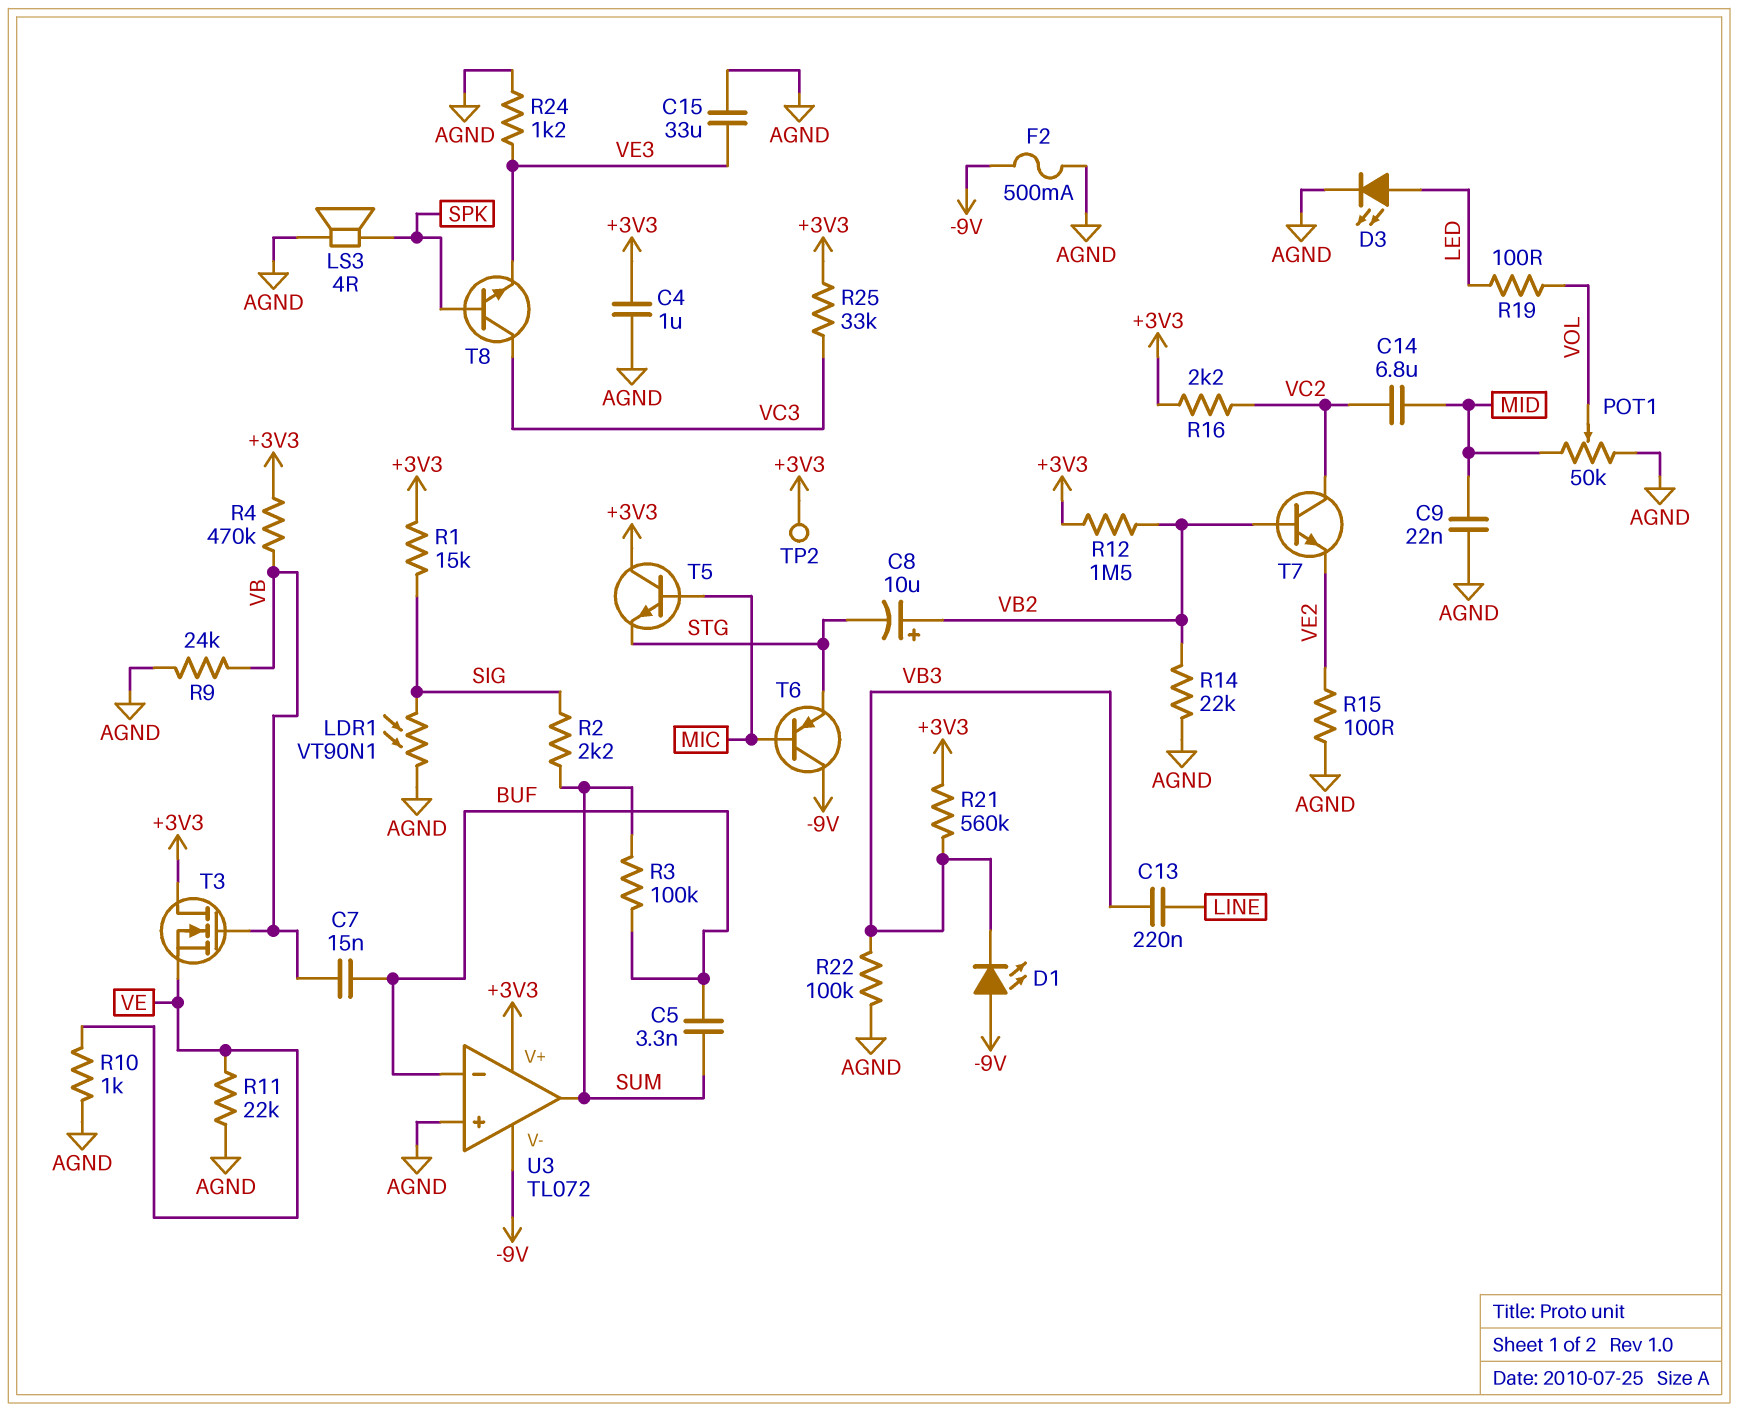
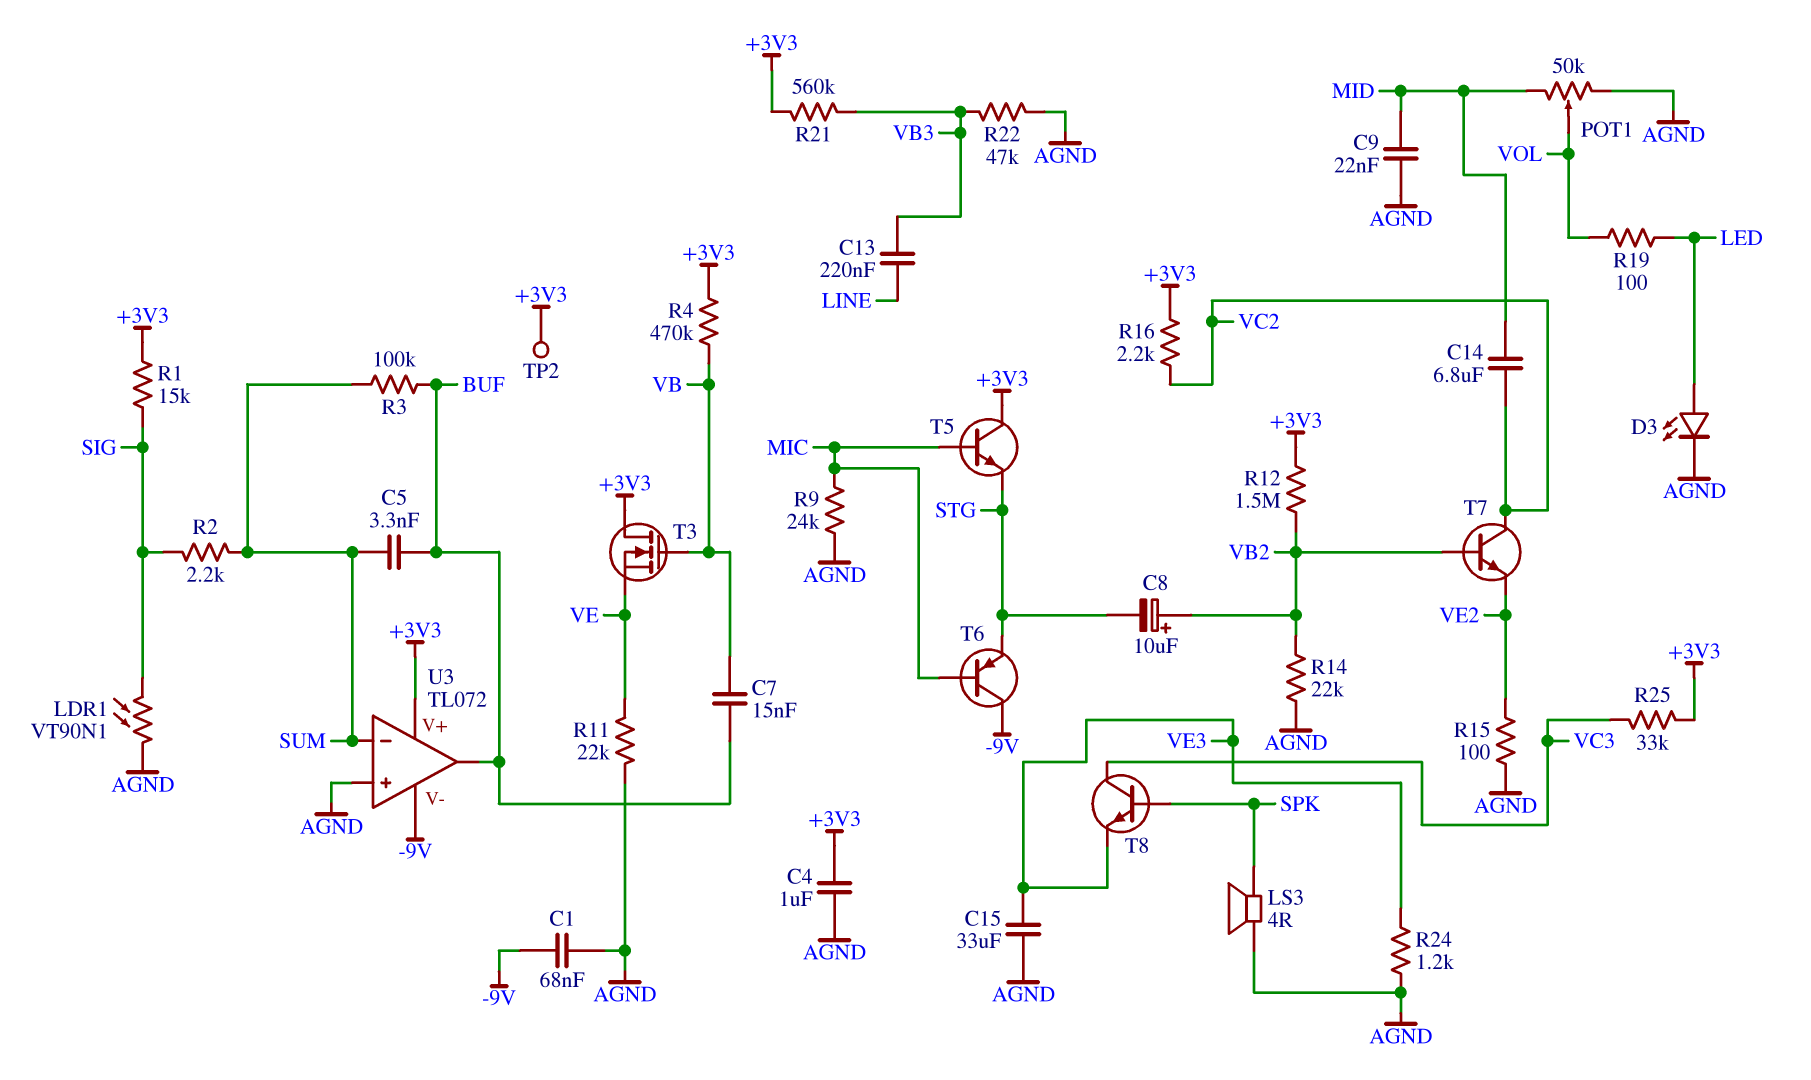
C1: none -> 68nF (-9V, AGND)
D1: LED (A -9V, K VB3) -> none
F2: 500mA (-9V, AGND) -> none
R9: 24k (AGND, VB) -> 24k (AGND, MIC)
R10: 1k (AGND, VE) -> none
R22: 100k (AGND, VB3) -> 47k (AGND, VB3)
U3 pin in-: BUF -> SUM
U3 pin out: SUM -> BUF

